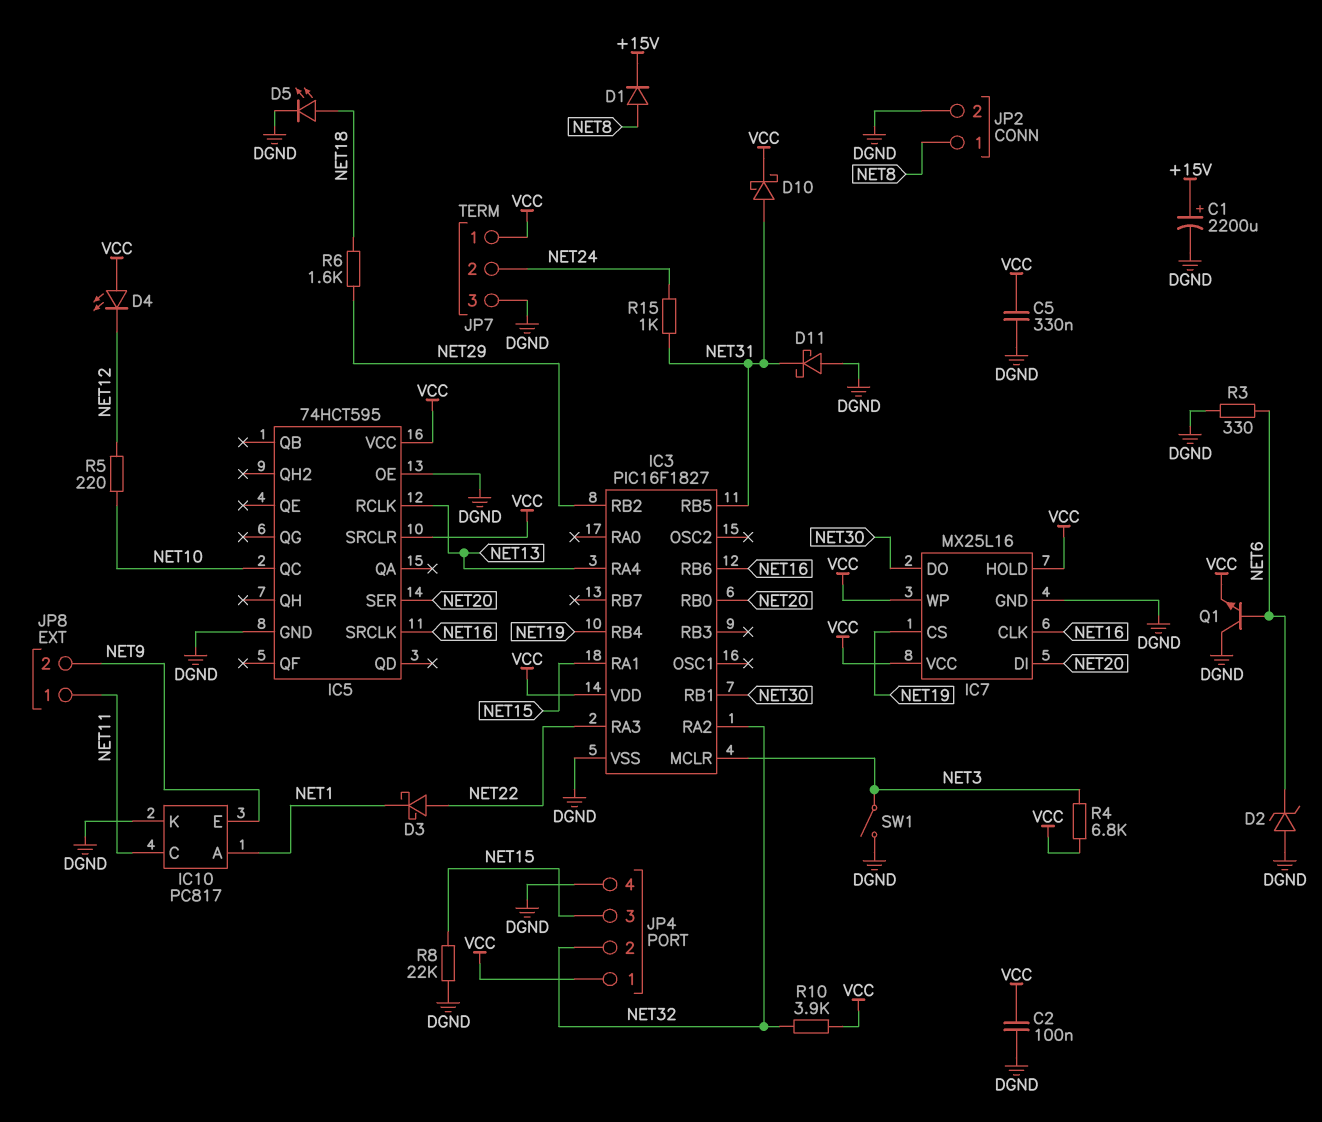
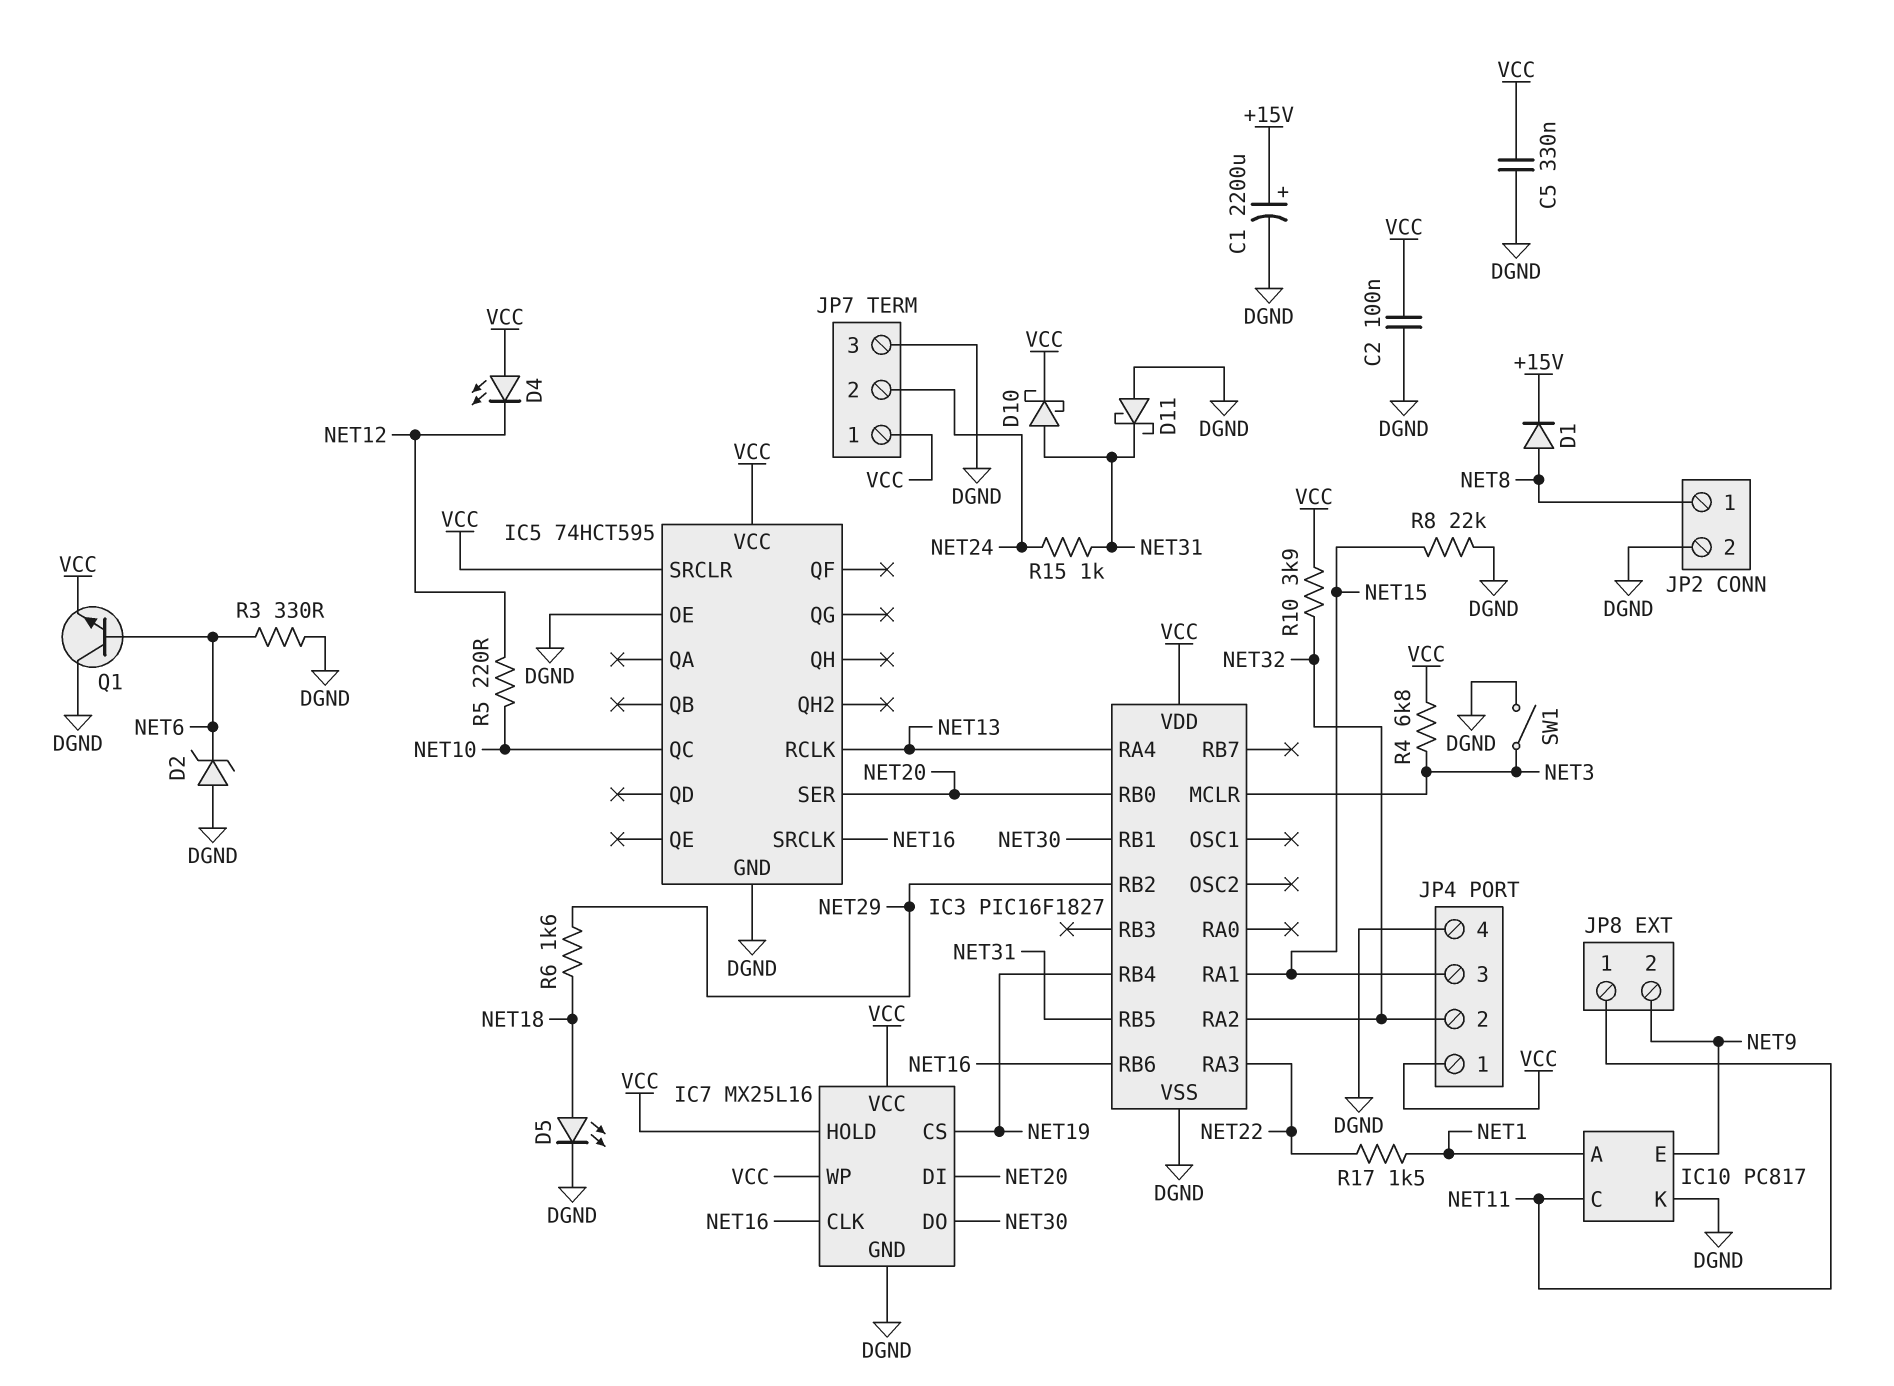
D3: schottky (A NET22, K NET1) -> none
R17: none -> 1.5k (NET1, NET22)

